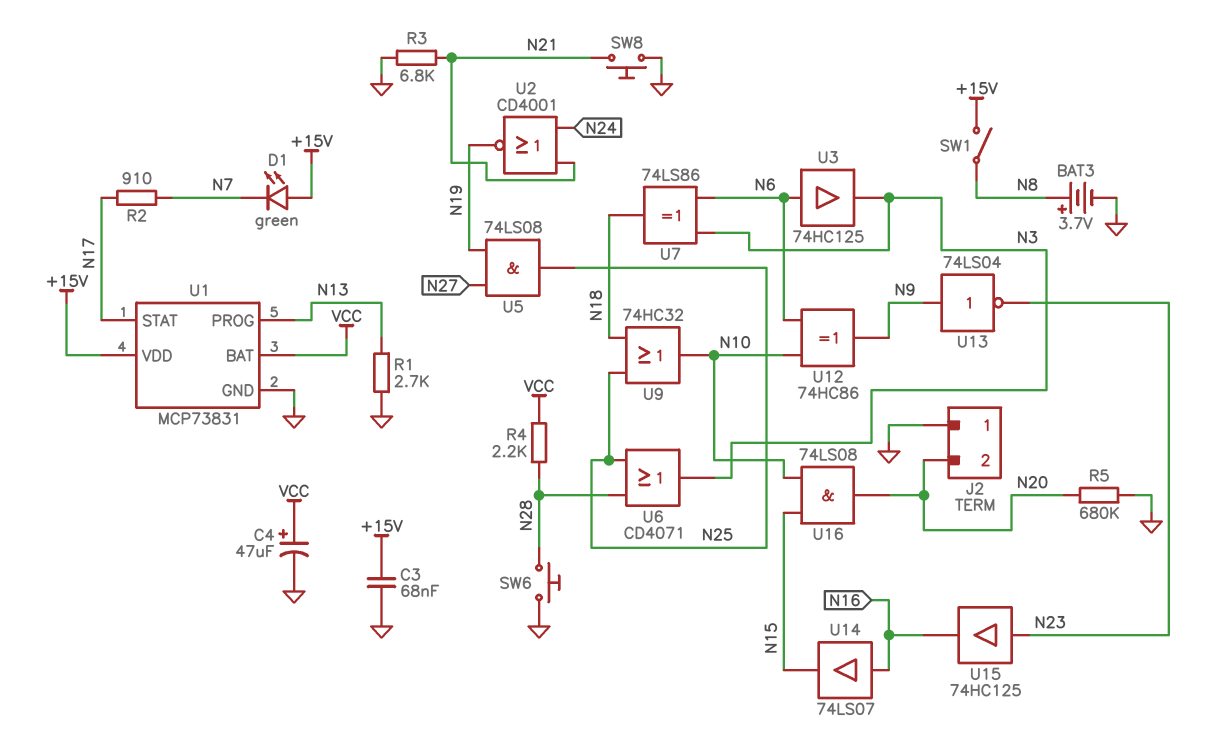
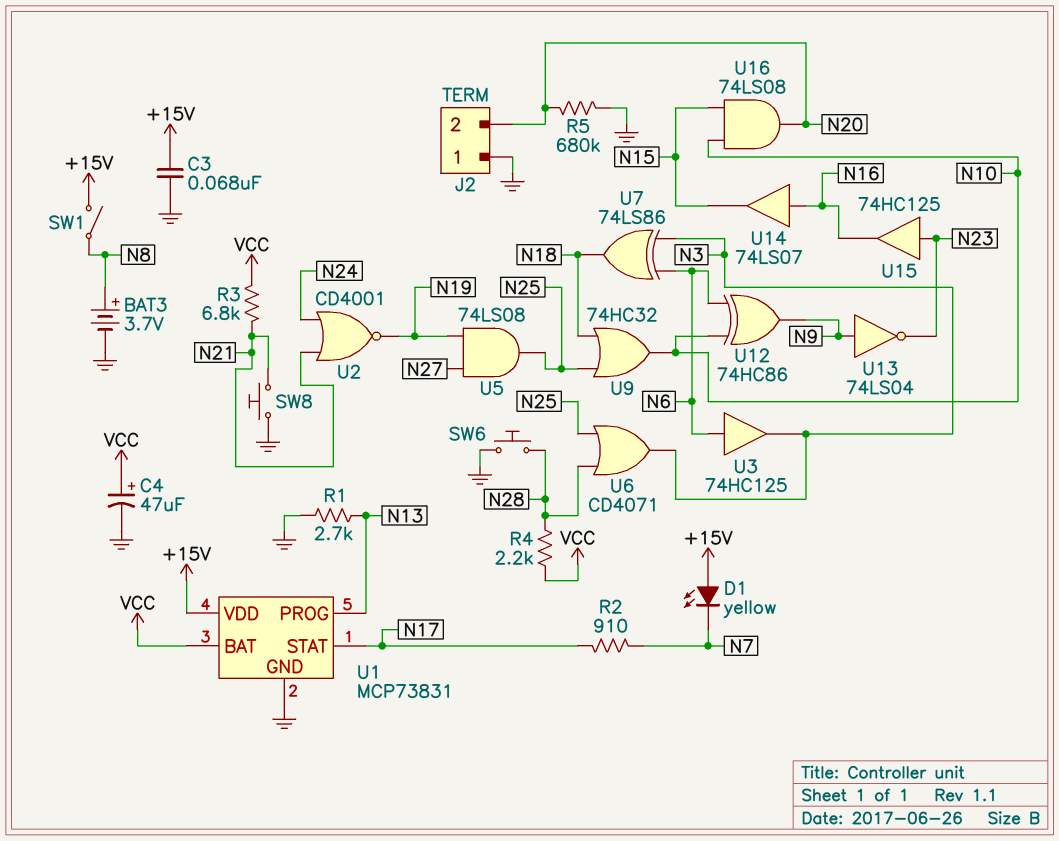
D1: LED green (A +15V, K N7) -> LED yellow (A +15V, K N7)
R3: 6.8k (GND, N21) -> 6.8k (N21, VCC)

